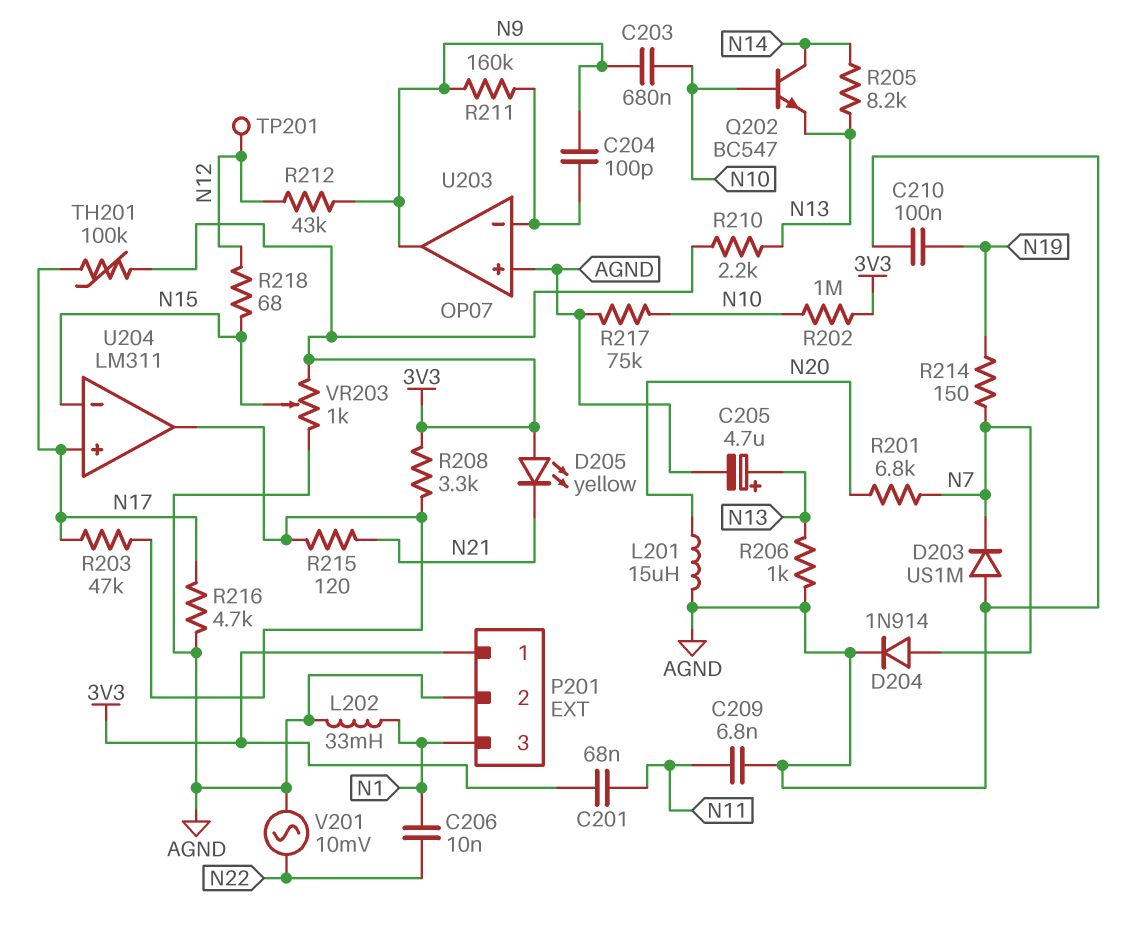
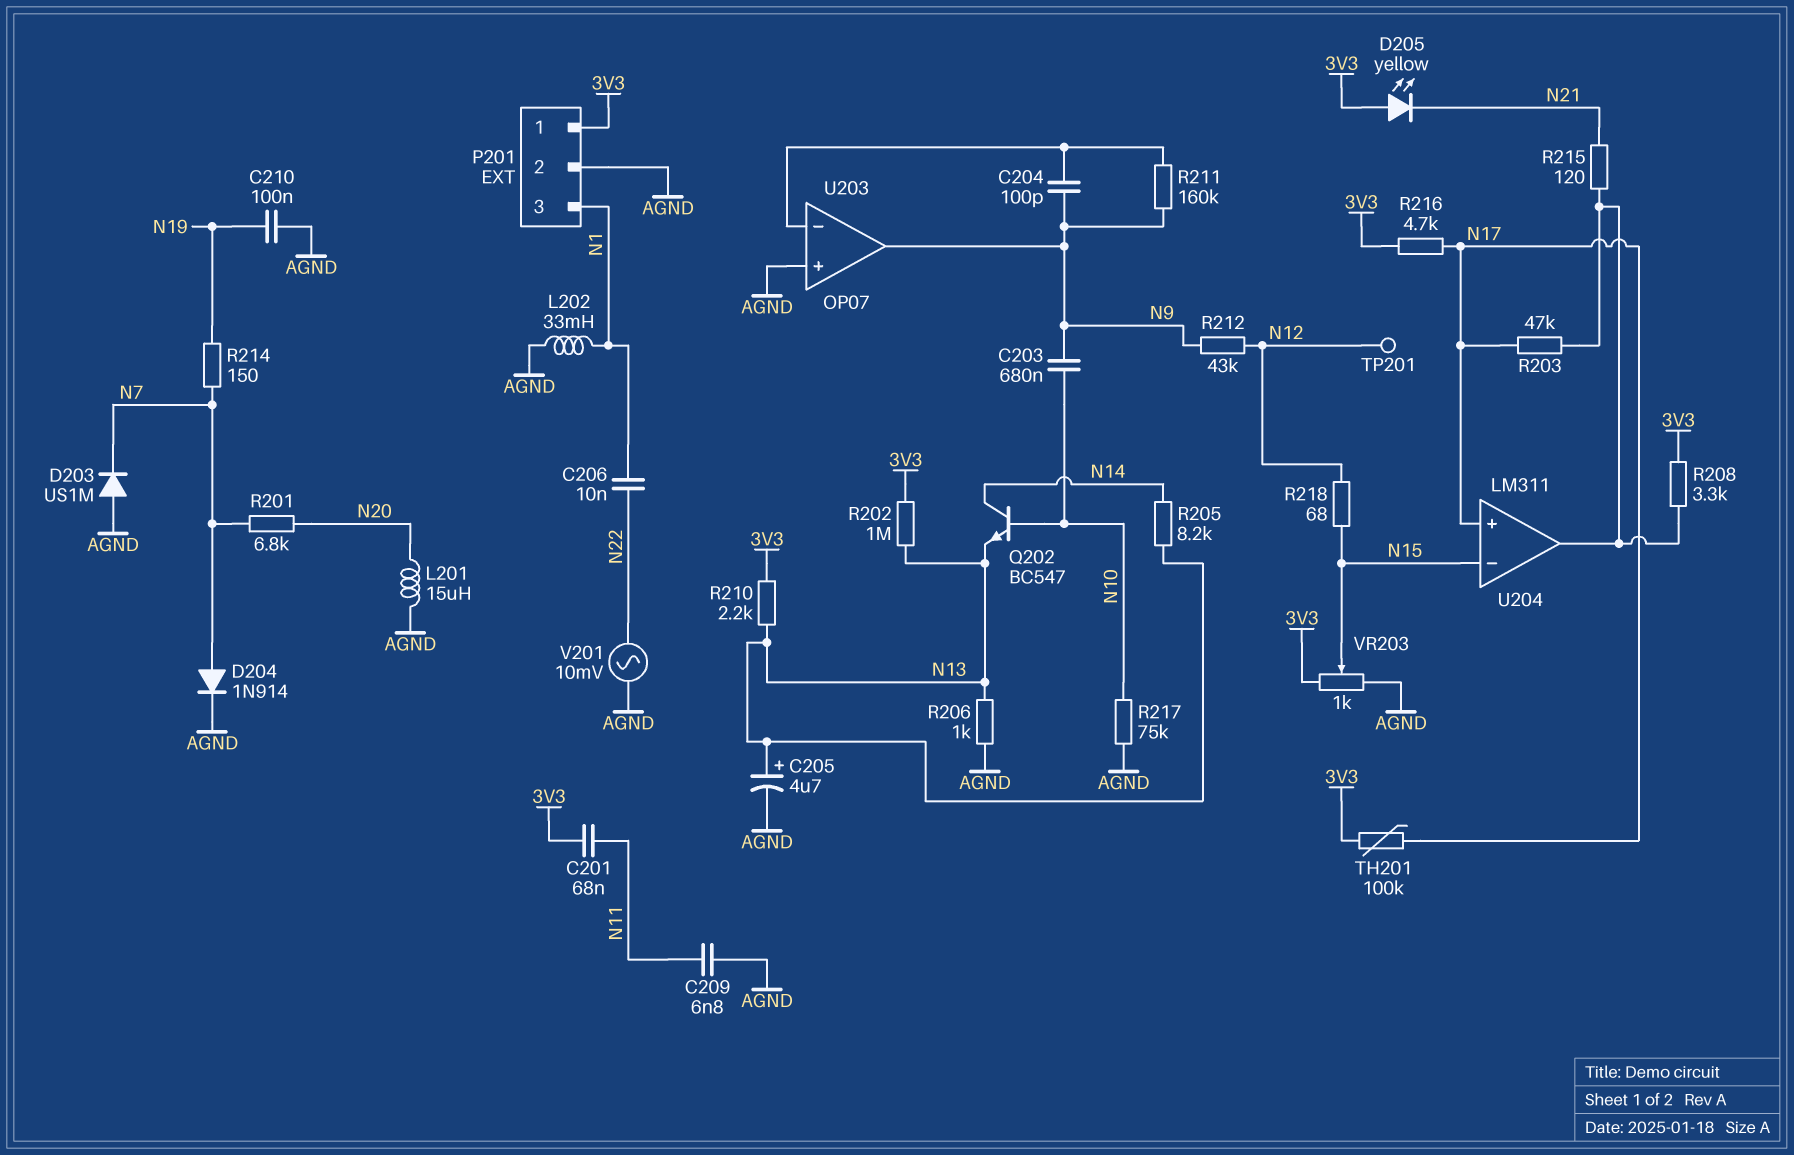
R202: 1M (3V3, N10) -> 1M (3V3, N13)
R216: 4.7k (AGND, N17) -> 4.7k (3V3, N17)

